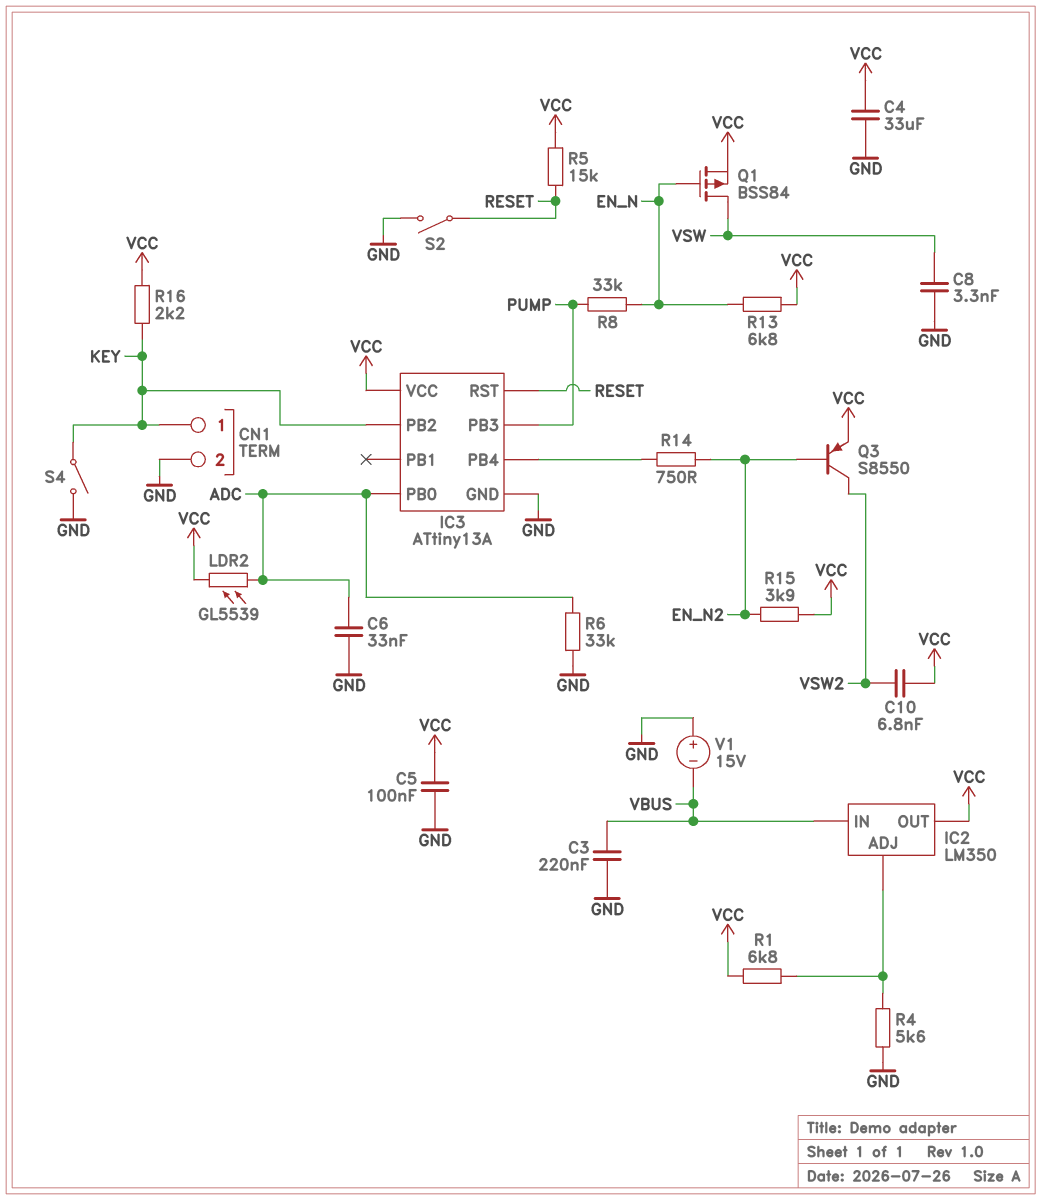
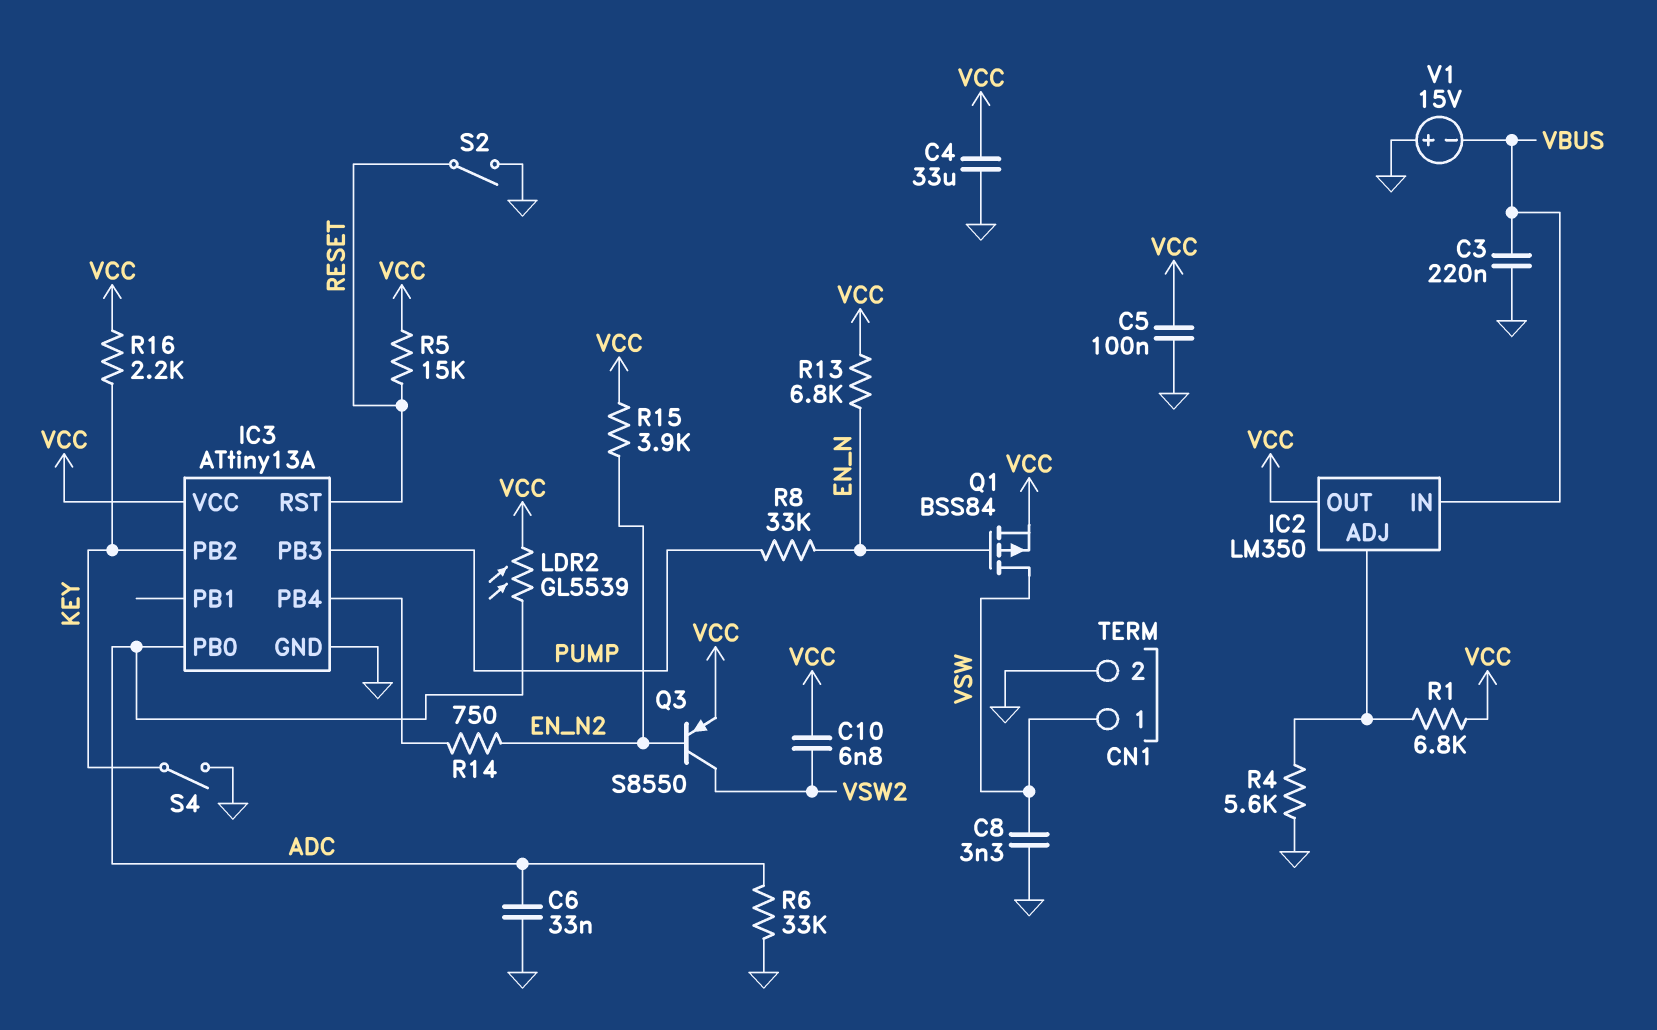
CN1 pin 1: KEY -> VSW

